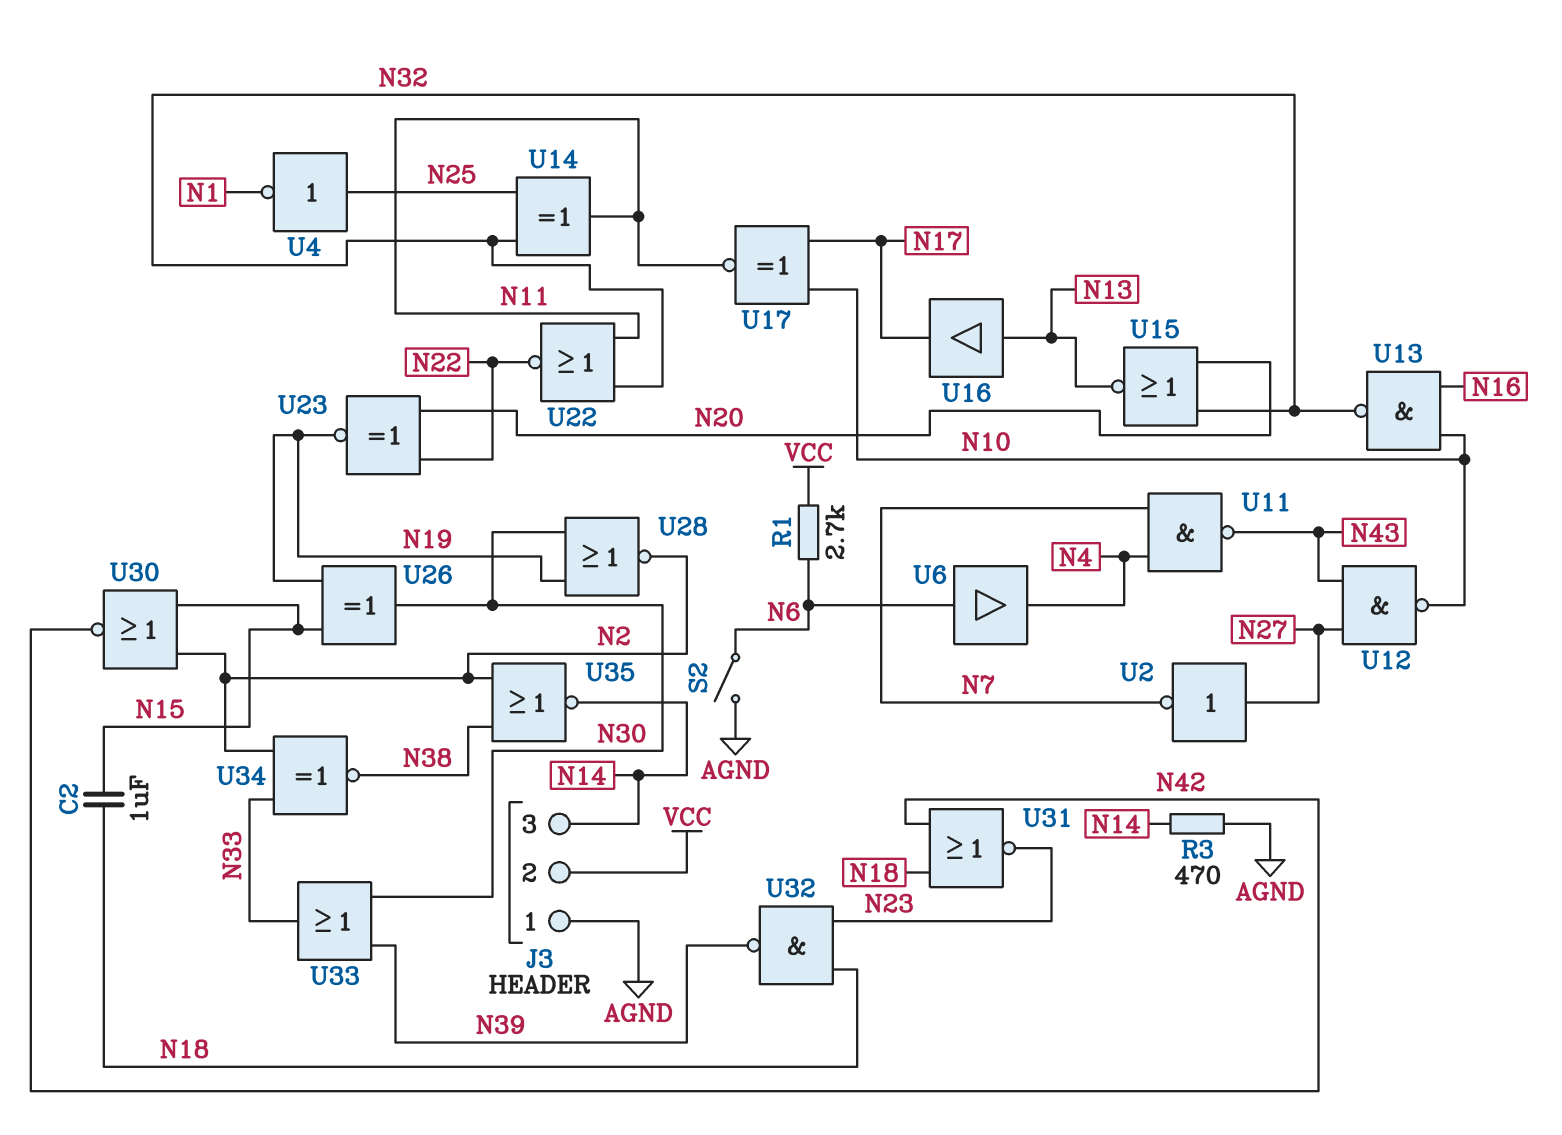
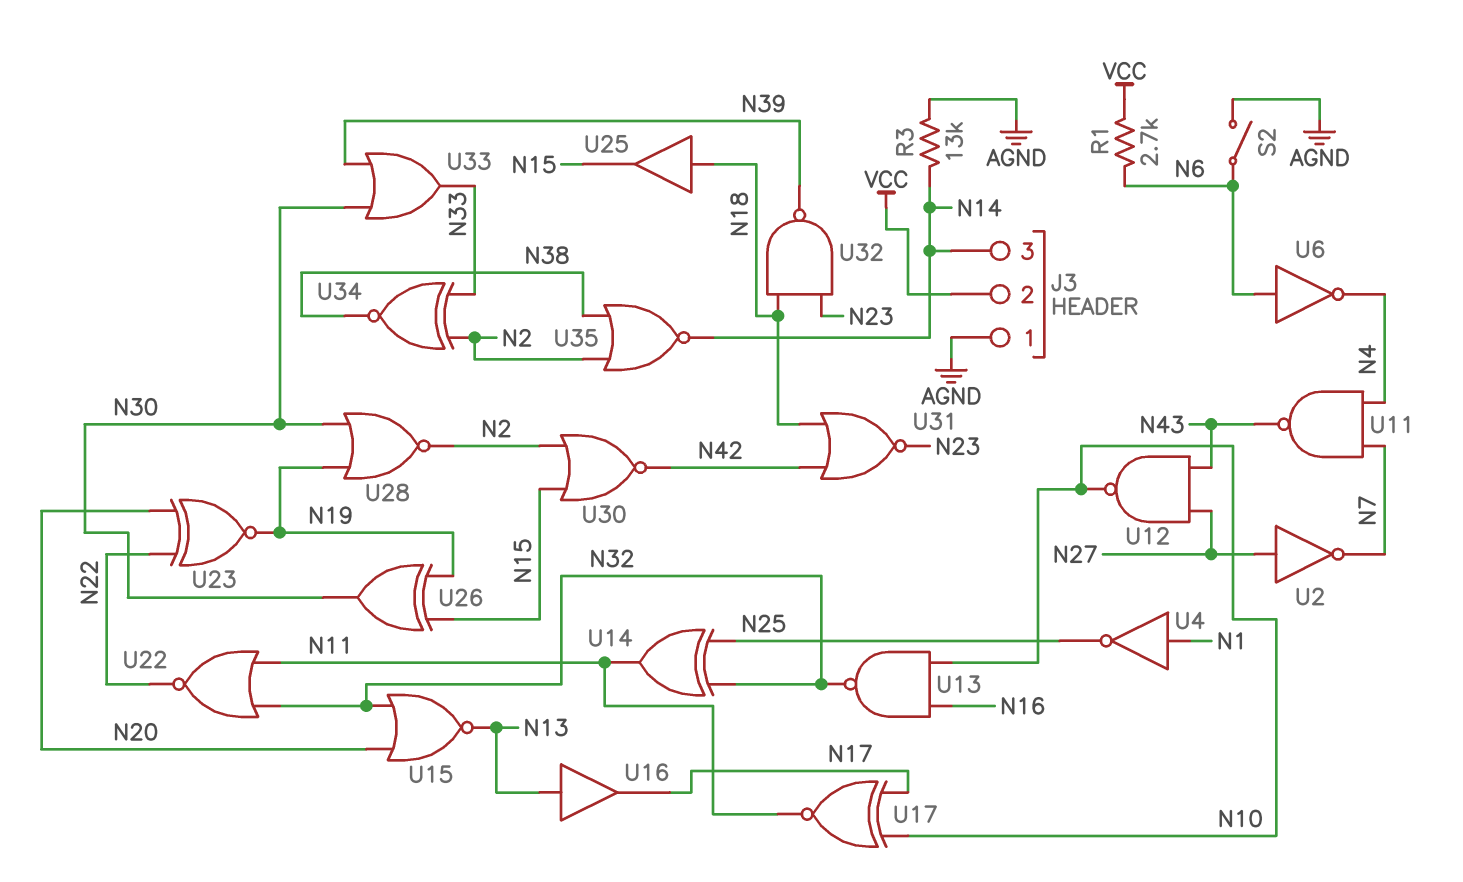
C2: 1uF (N15, N18) -> none
R3: 470 (AGND, N14) -> 13k (AGND, N14)
U4: NOT (in N25, out N1) -> NOT (in N1, out N25)
U6: buffer (in N6, out N4) -> NOT (in N6, out N4)
U25: none -> buffer (in N18, out N15)

